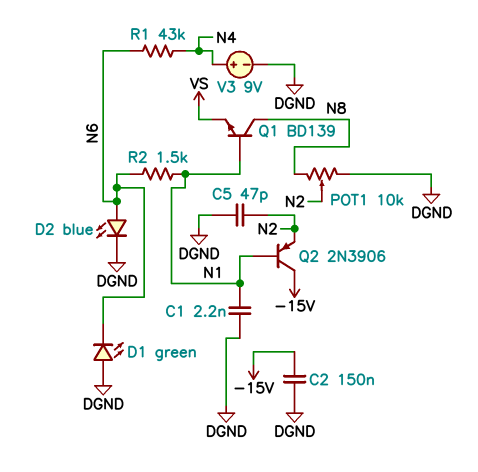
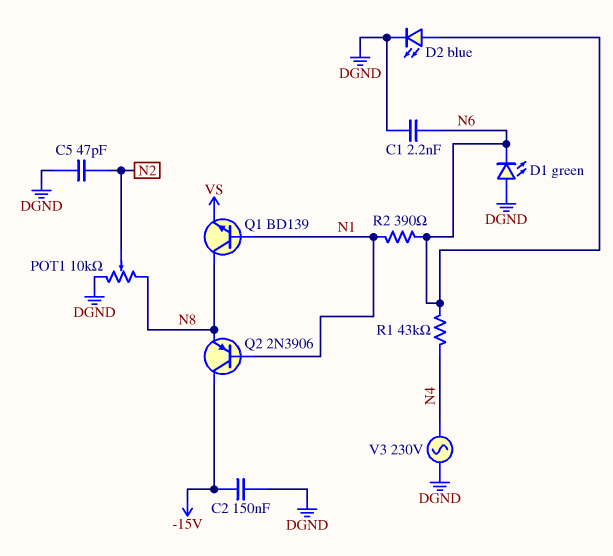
C1: 2.2nF (DGND, N1) -> 2.2nF (DGND, N6)
Q2: PNP 2N3906 (B N1, C -15V, E N2) -> PNP 2N3906 (B N1, C -15V, E N8)
R2: 1.5k (N1, N6) -> 390 (N1, N6)
V3: 9V (plus N4, minus DGND) -> AC 230V (DGND, N4)

